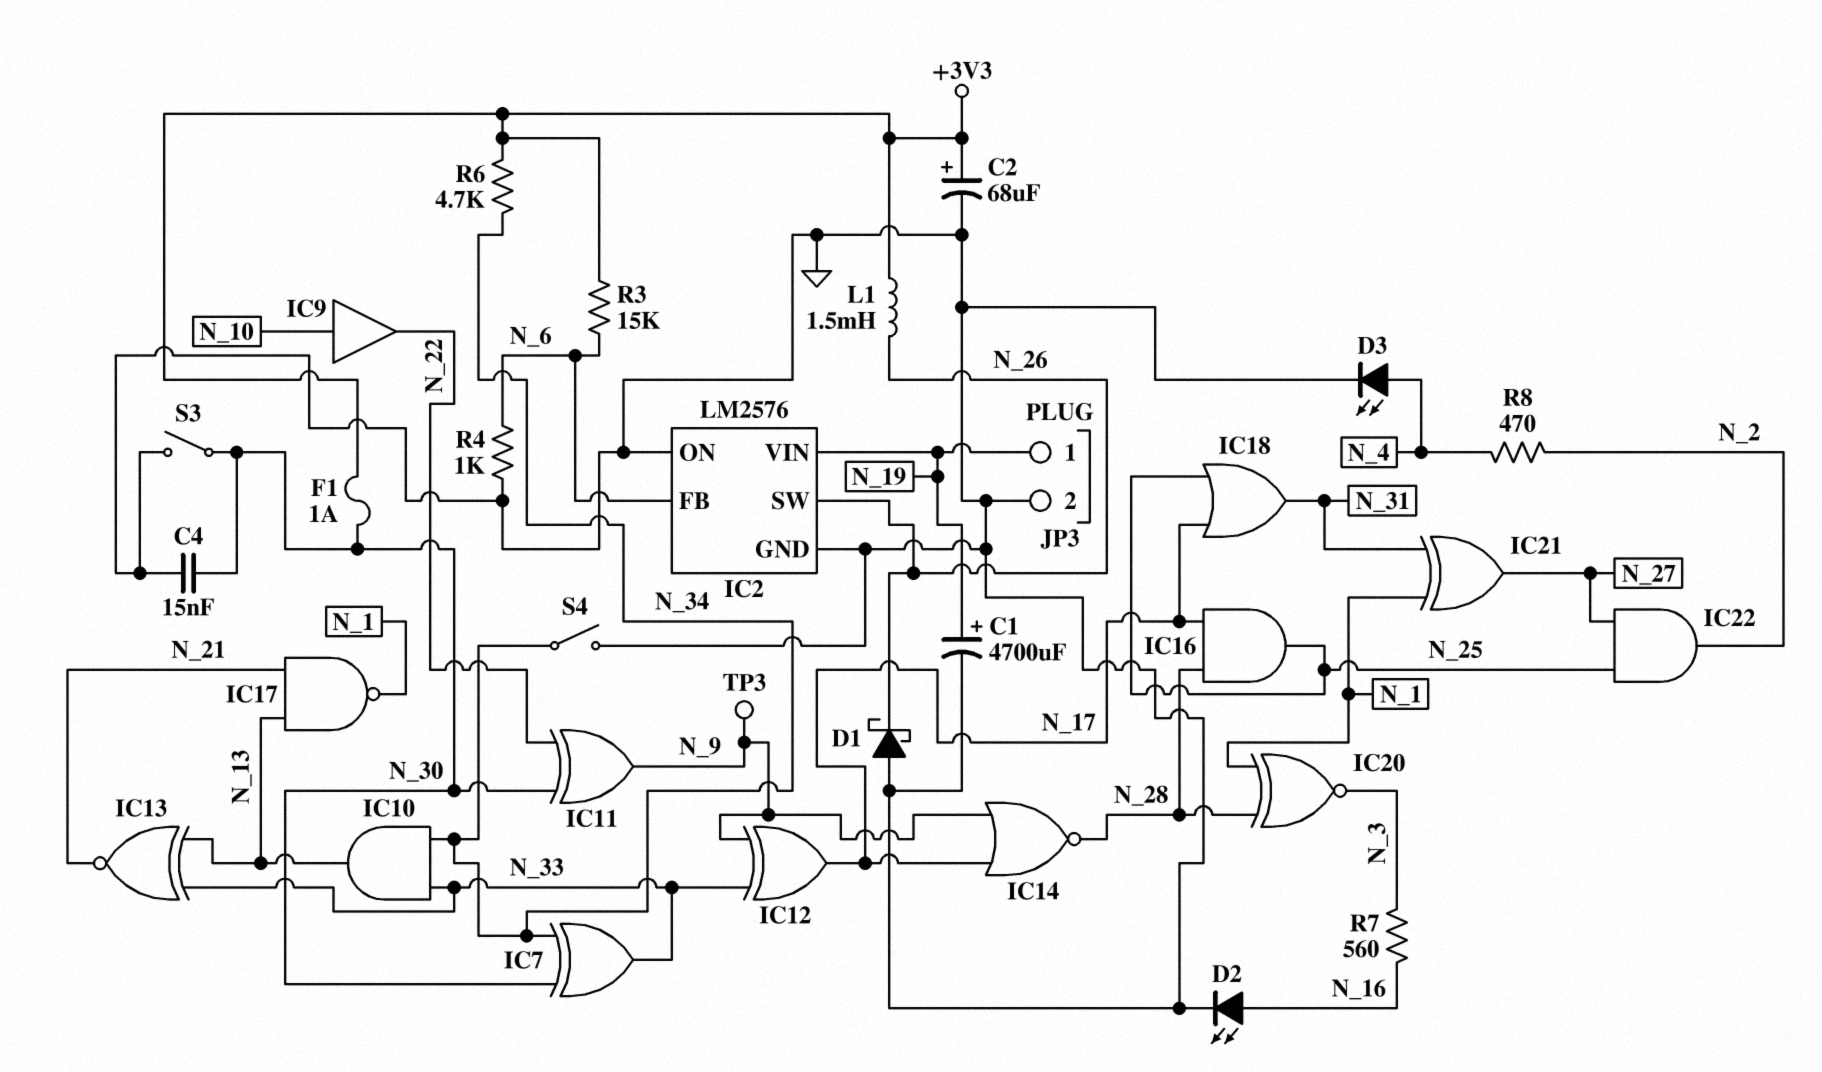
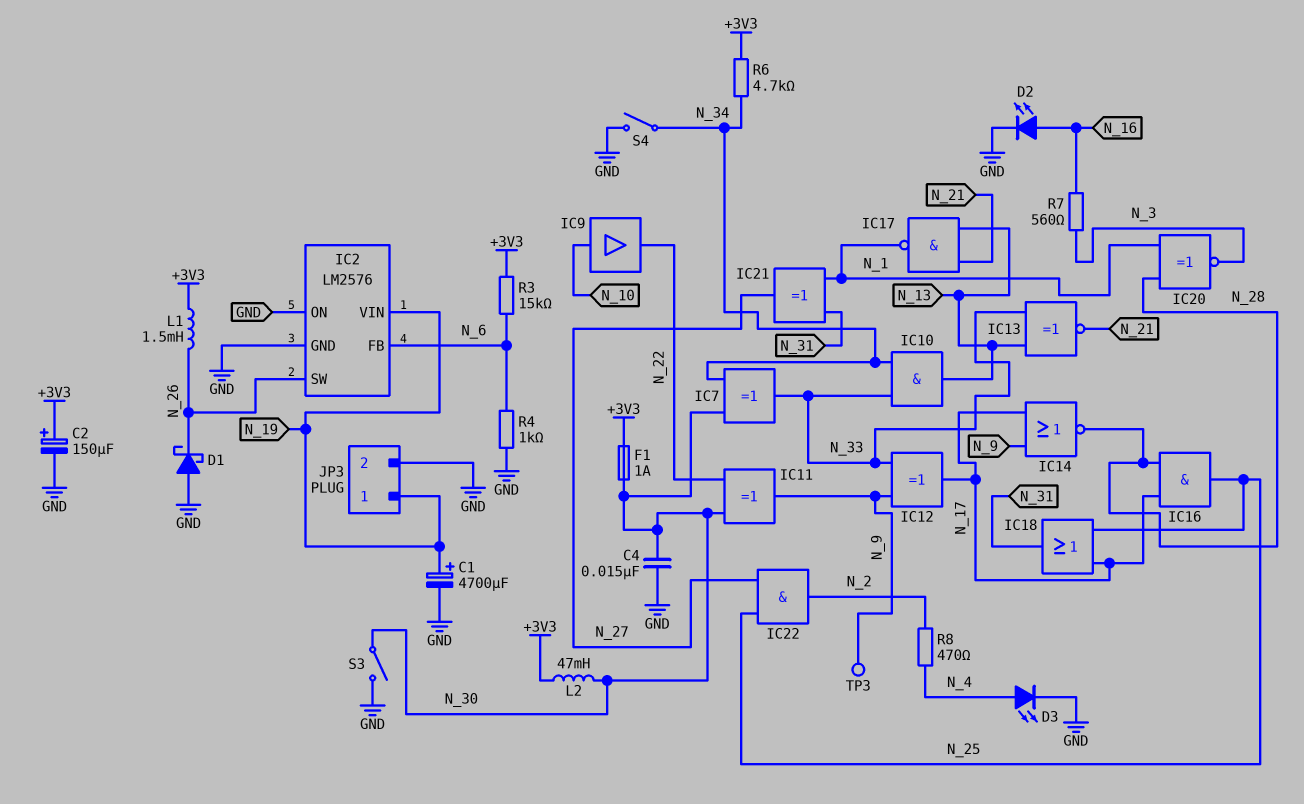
C2: 68uF (plus +3V3, minus GND) -> 150uF (plus +3V3, minus GND)
L2: none -> 47mH (+3V3, N_30)

